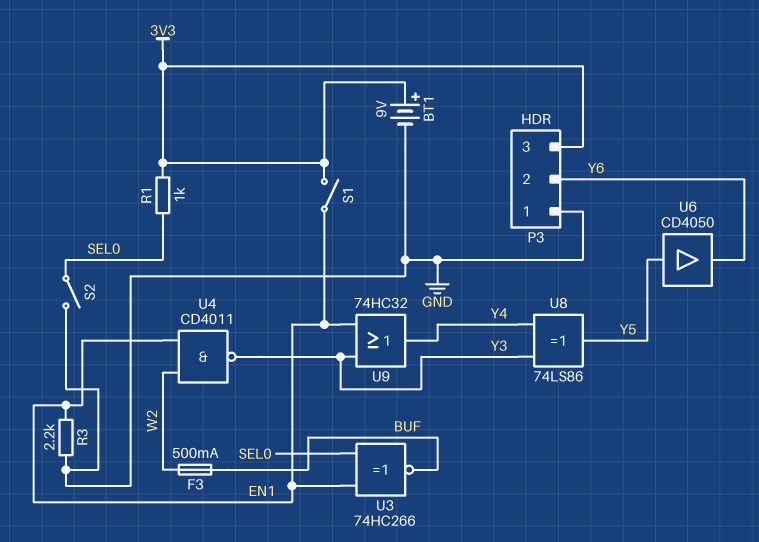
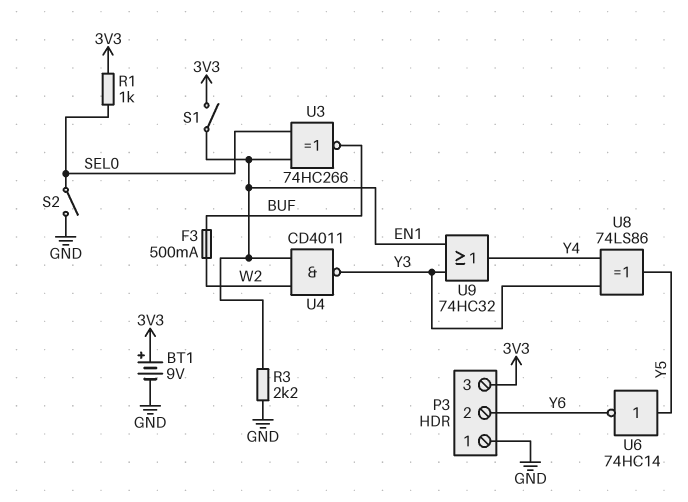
U6: buffer CD4050 (in Y5, out Y6) -> NOT 74HC14 (in Y5, out Y6)

